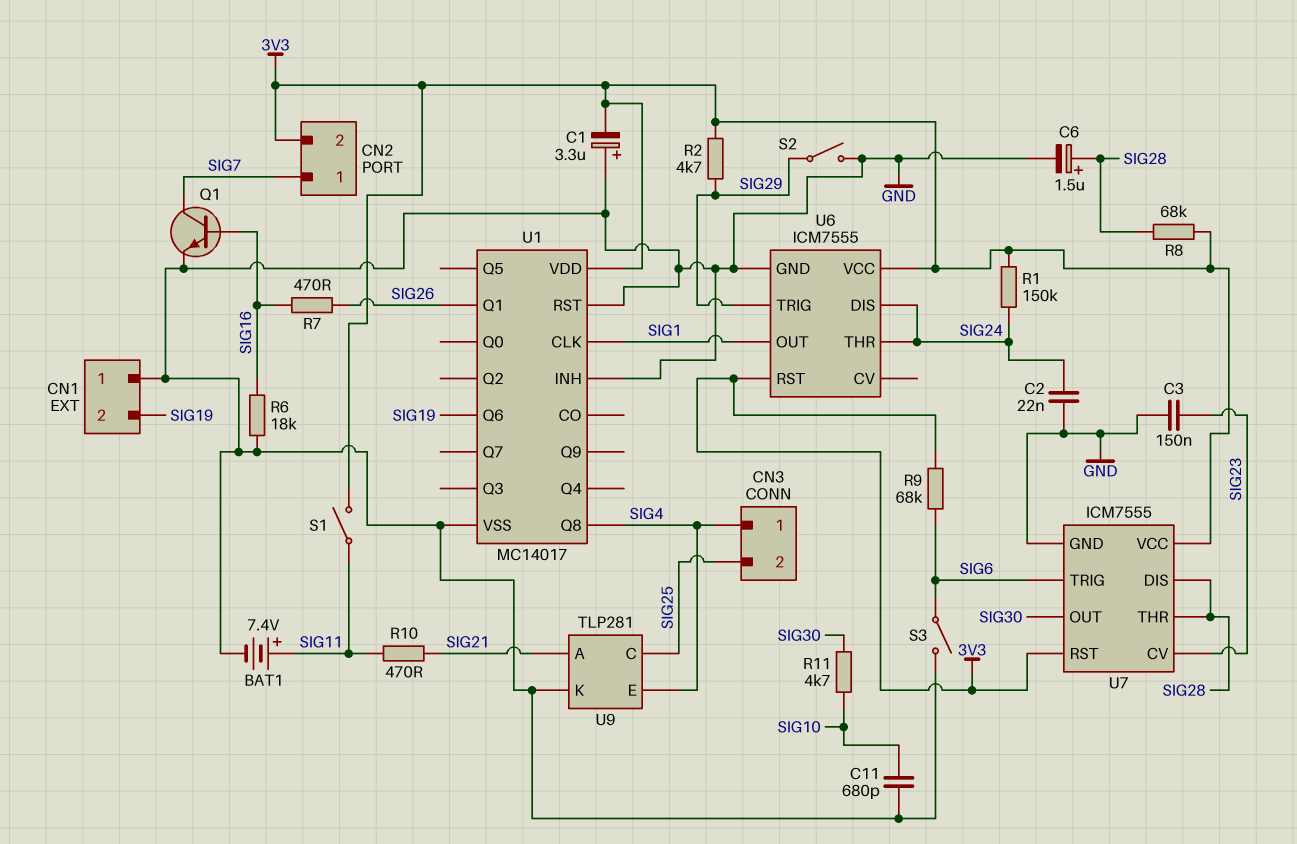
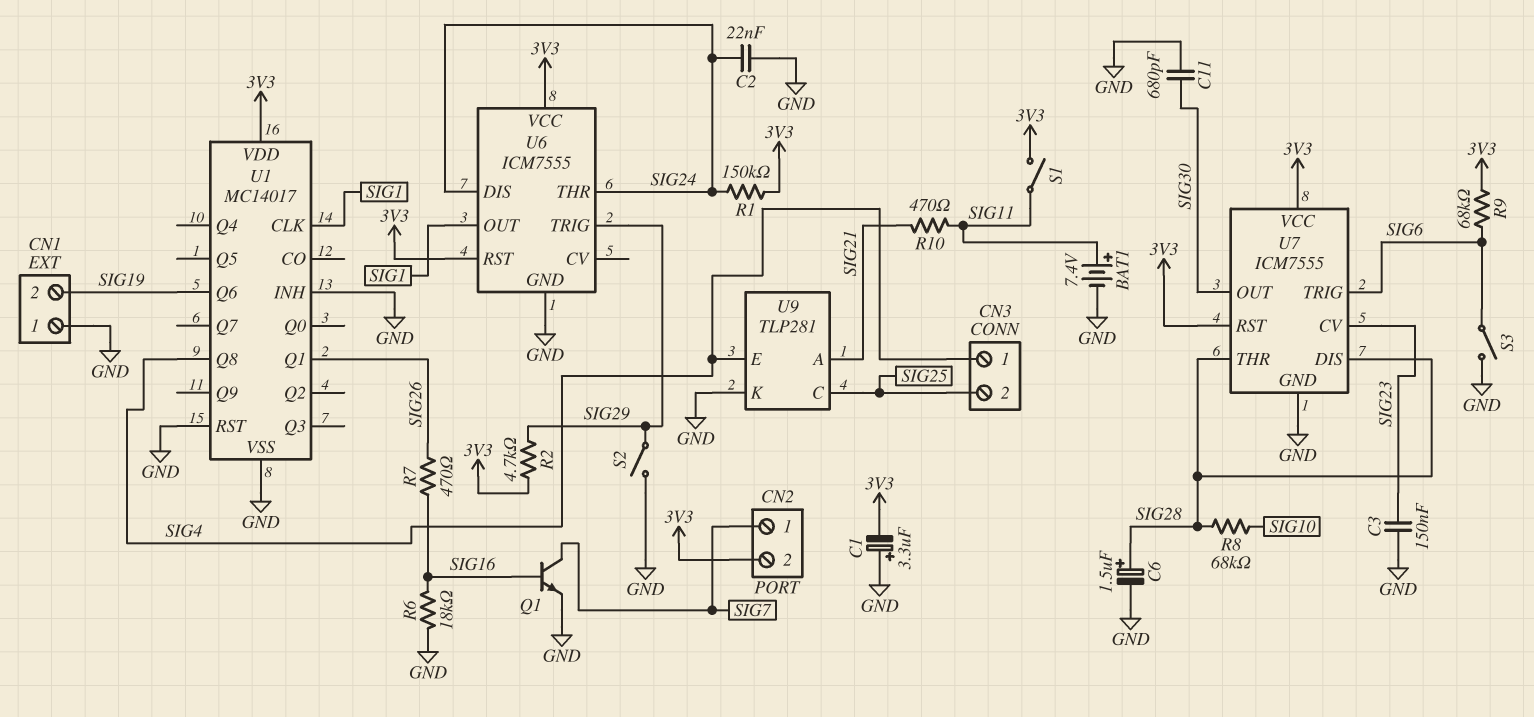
C11: 680pF (GND, SIG10) -> 680pF (GND, SIG30)
R8: 68k (3V3, SIG28) -> 68k (SIG10, SIG28)
R11: 4.7k (SIG10, SIG30) -> none

